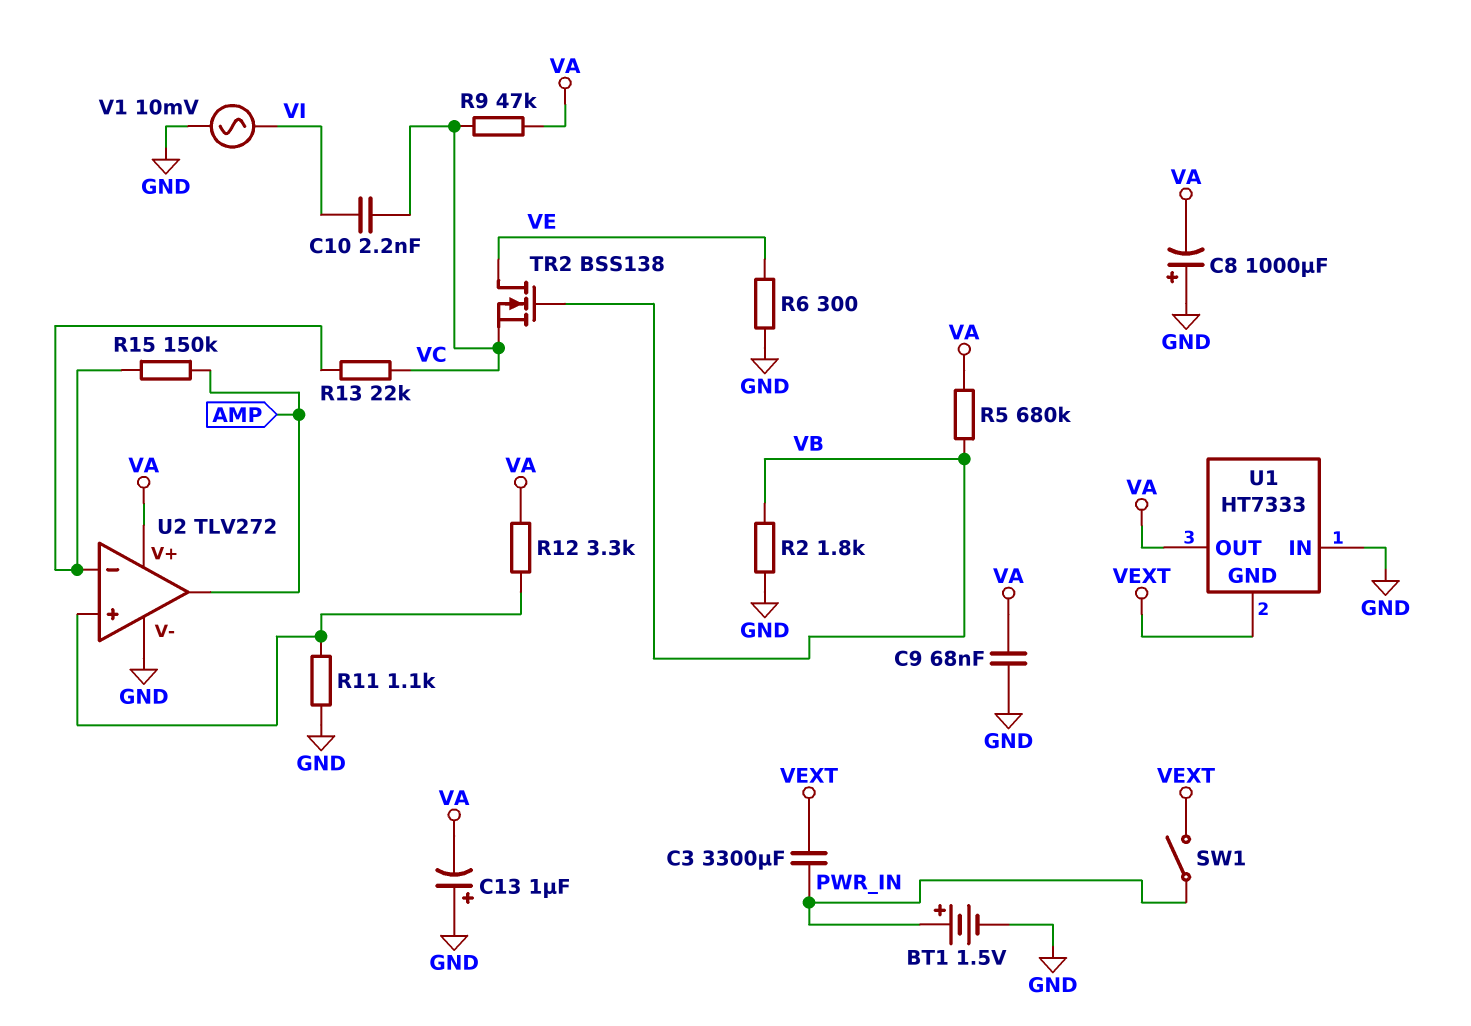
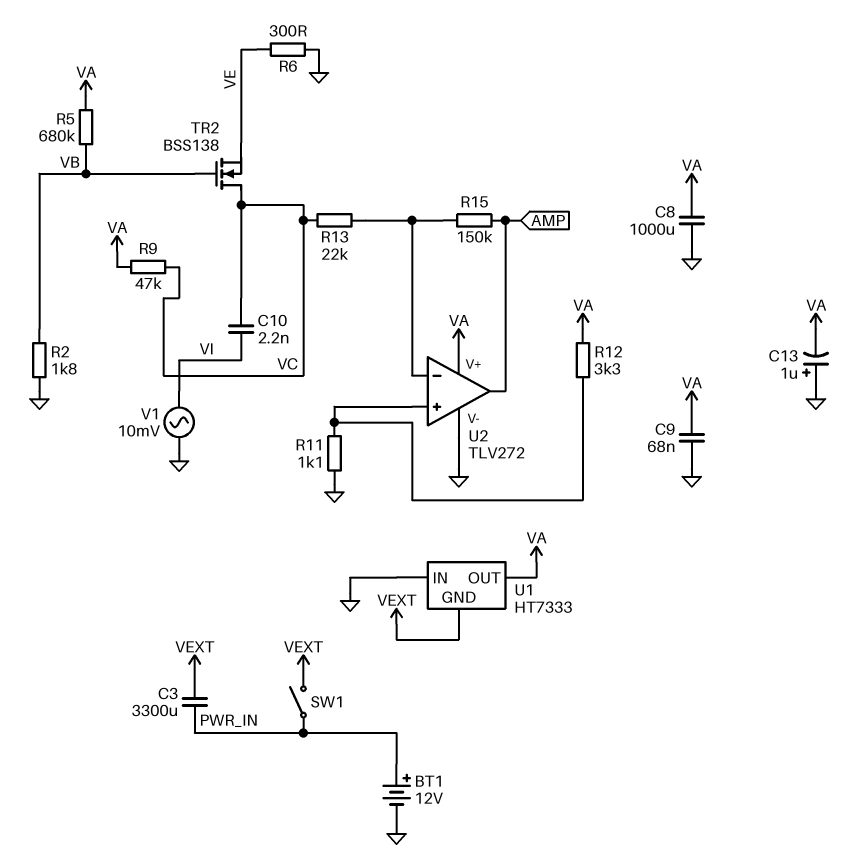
BT1: 1.5V (plus PWR_IN, minus GND) -> 12V (plus PWR_IN, minus GND)
C8: 1000uF (plus GND, minus VA) -> 1000uF (GND, VA)
TR2: NMOS BSS138 (G VB, D VE, S VC) -> NMOS BSS138 (G VB, D VC, S VE)

